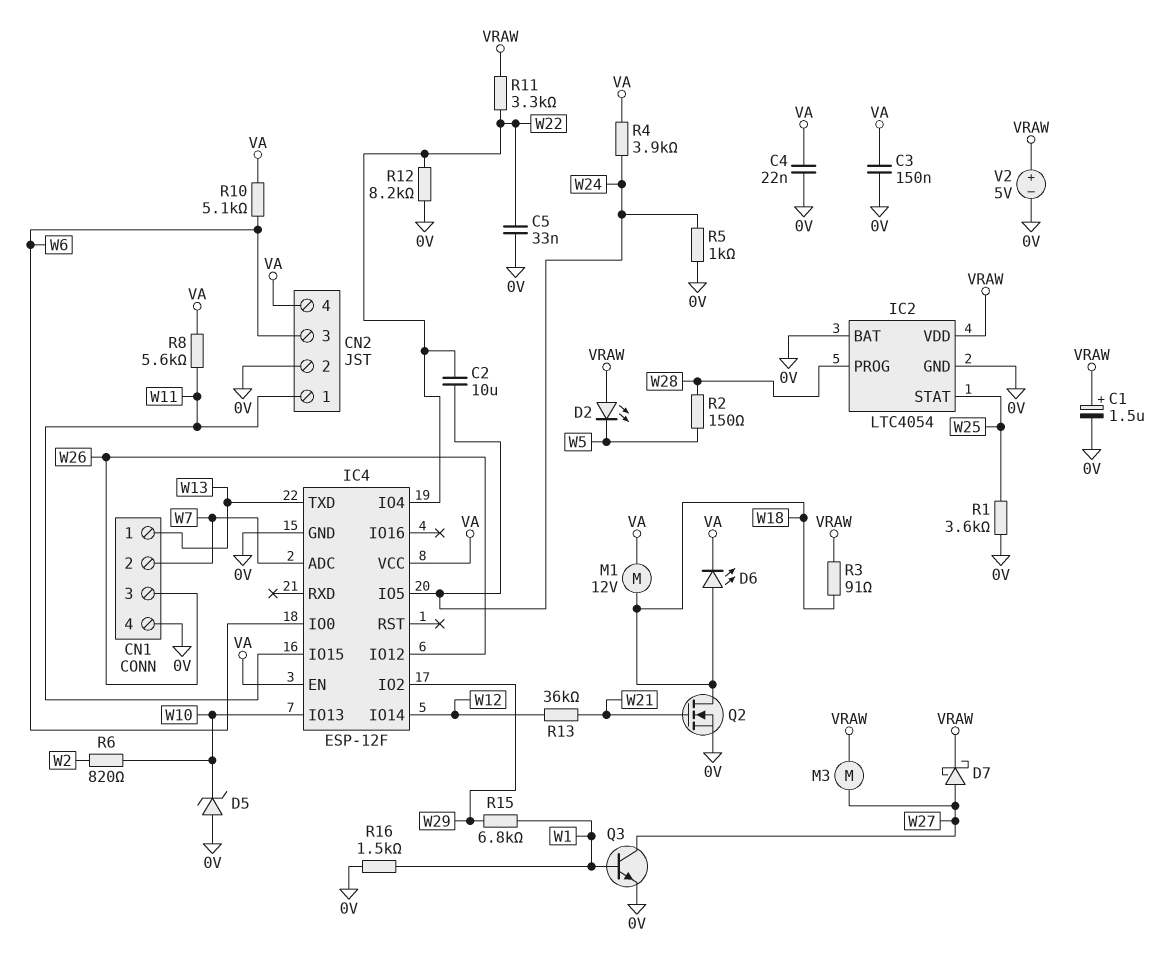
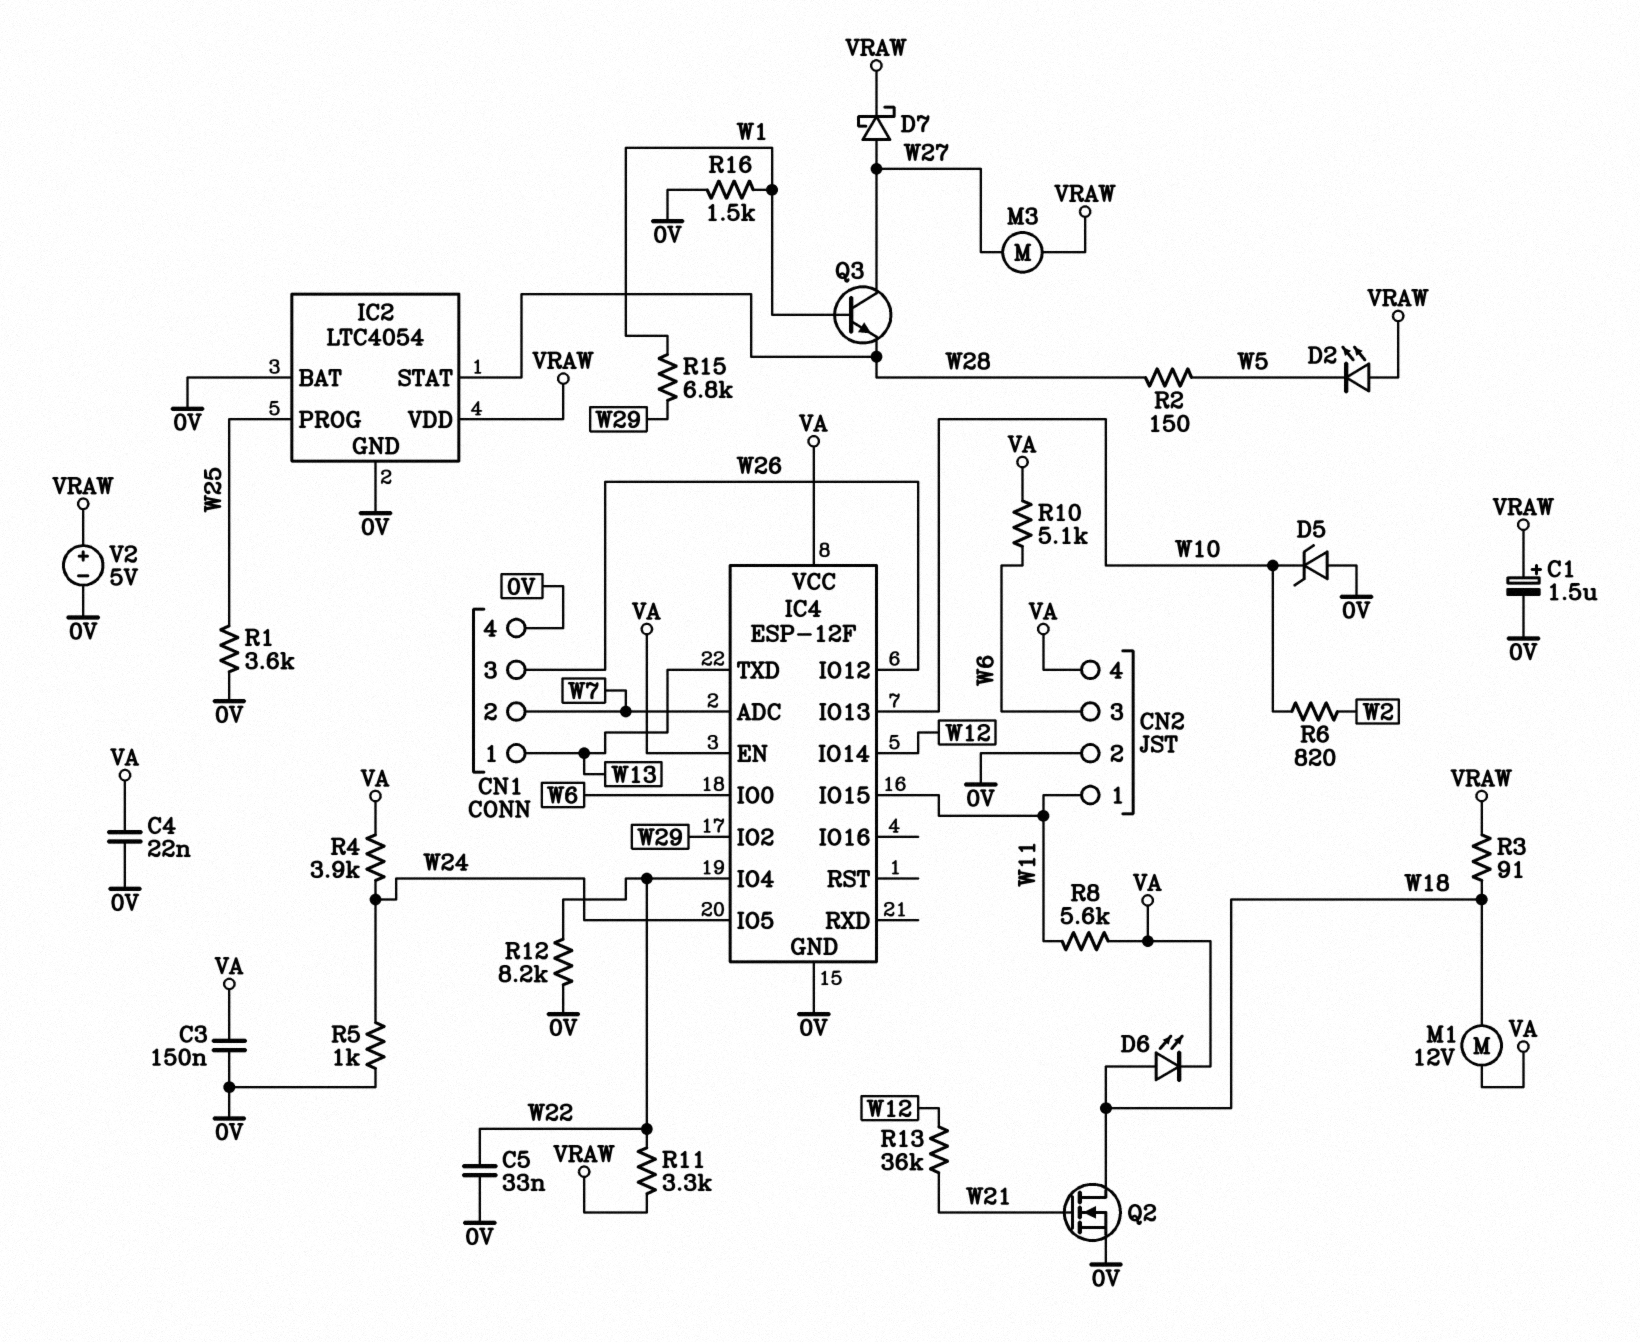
C2: 10uF (W22, W24) -> none
IC2 pin PROG: W28 -> W25
IC2 pin STAT: W25 -> W28
Q3: NPN (B W1, C W27, E 0V) -> NPN (B W1, C W27, E W28)

